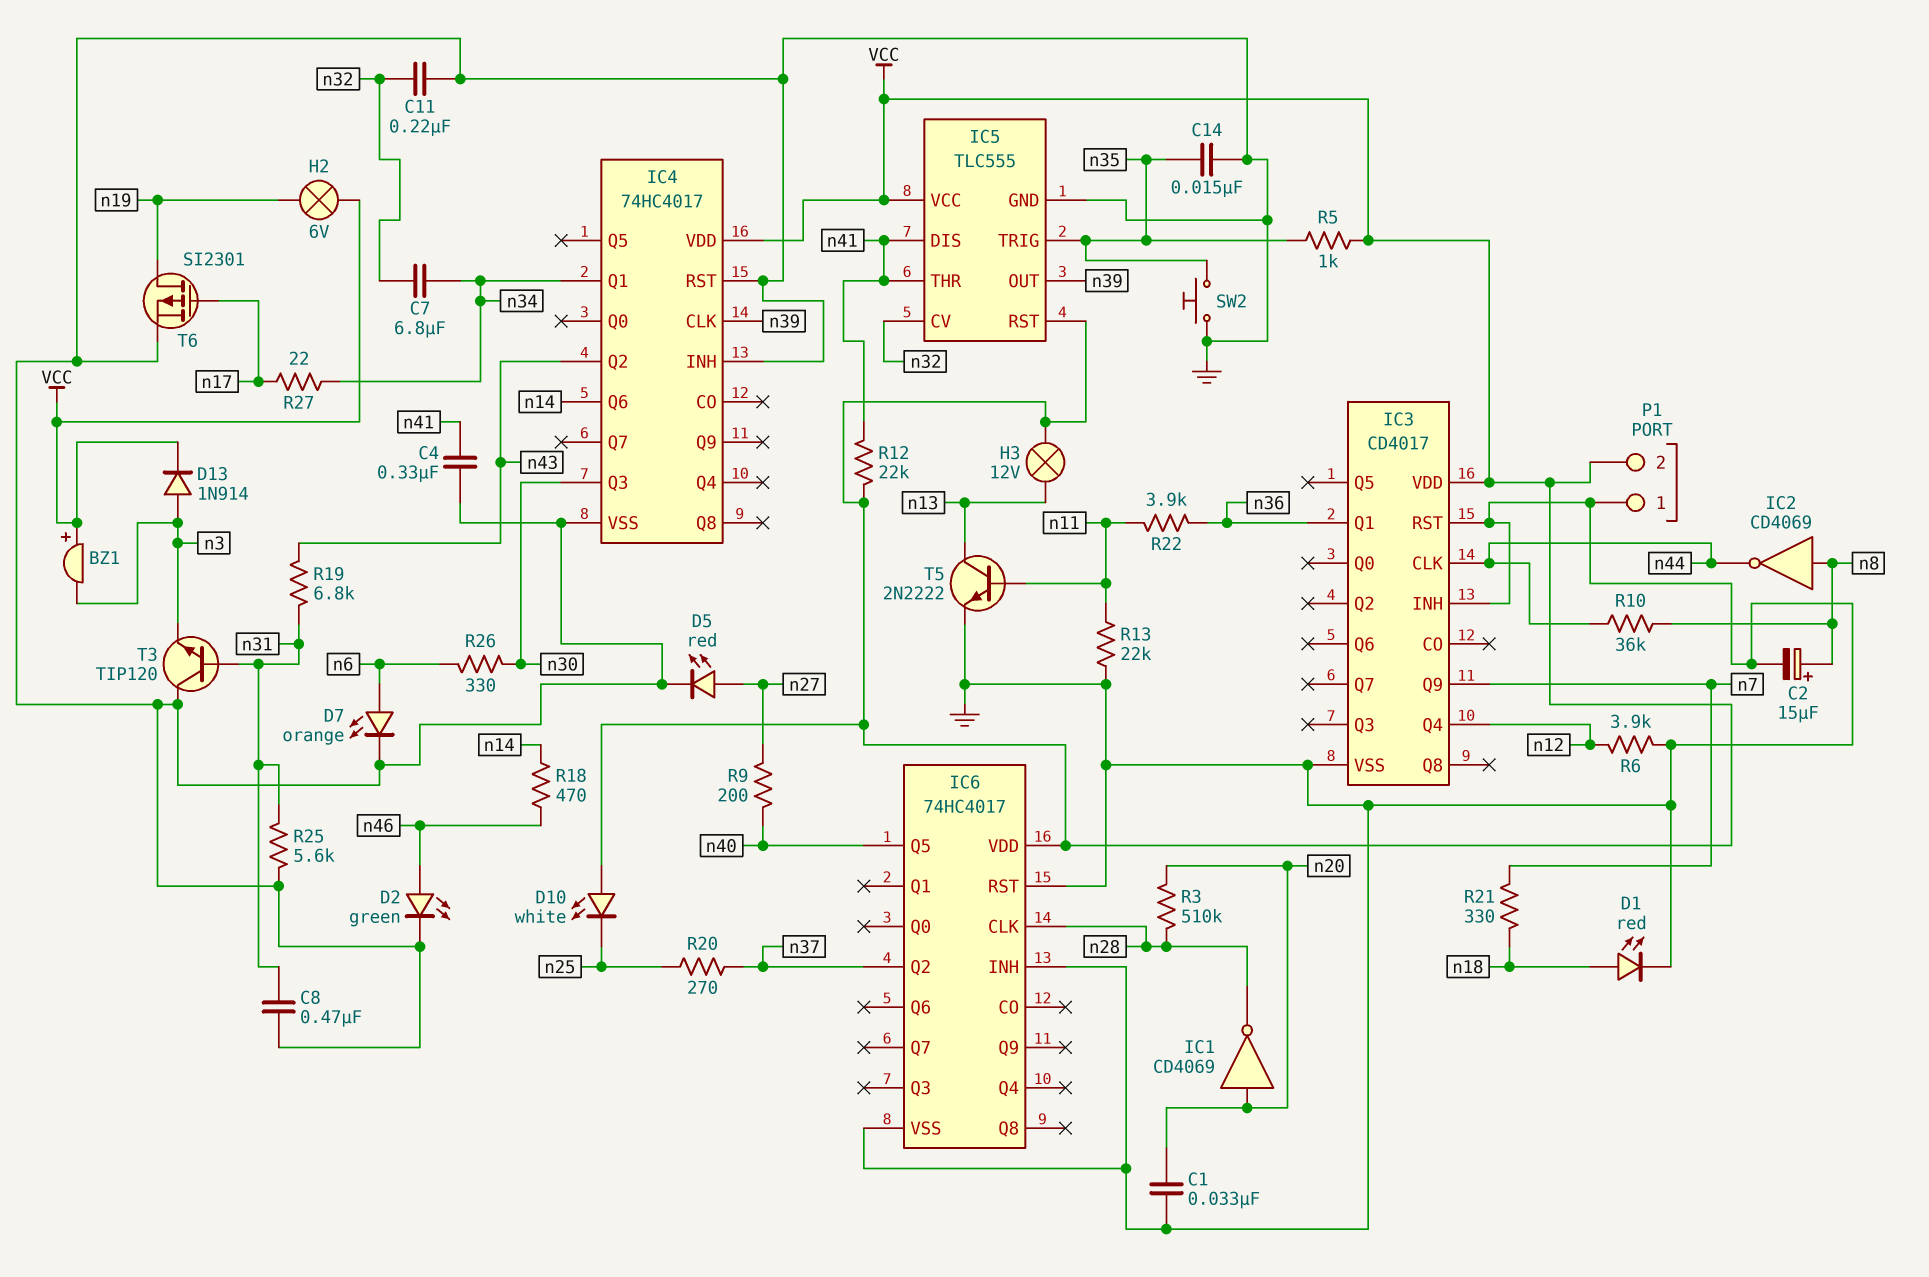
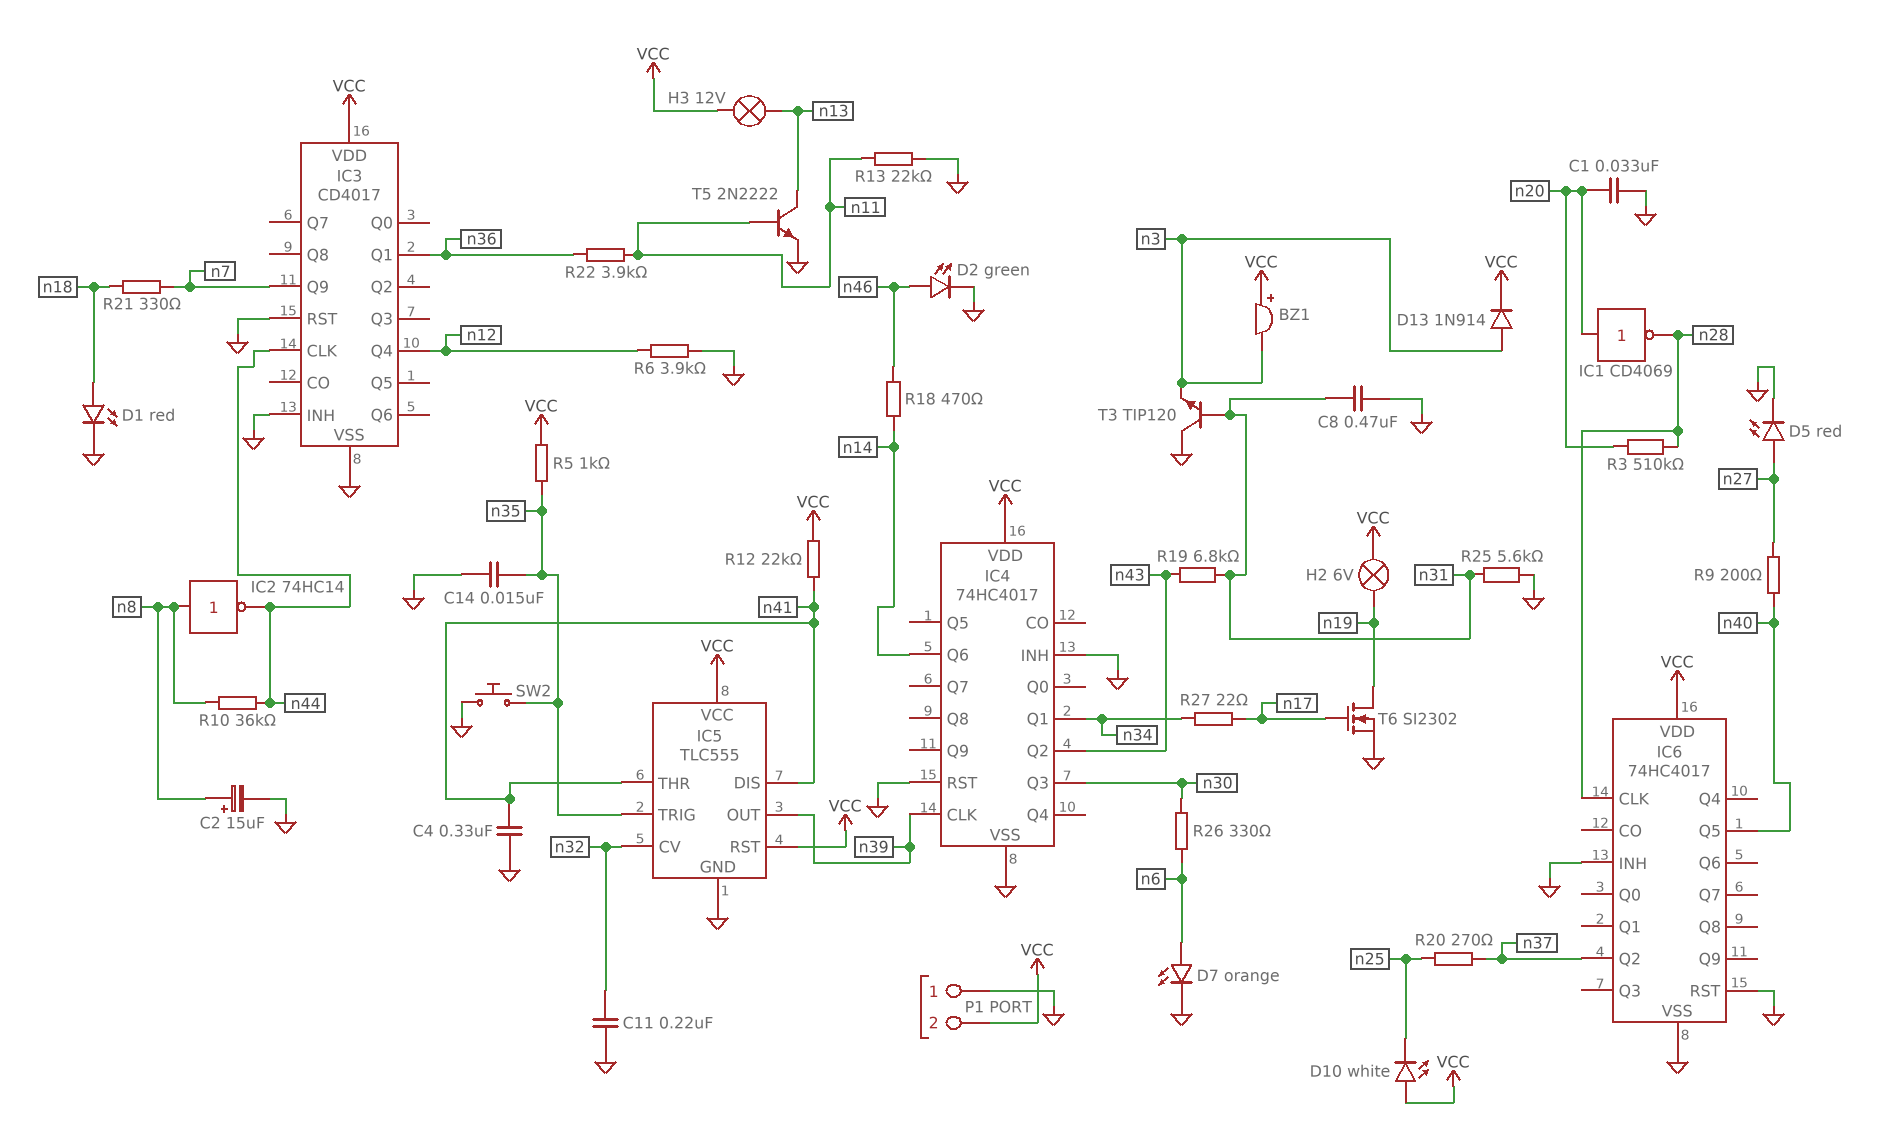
C7: 6.8uF (n32, n34) -> none
IC2: NOT CD4069 (in n8, out n44) -> NOT 74HC14 (in n8, out n44)
T6: PMOS SI2301 (G n17, D n19, S GND) -> NMOS SI2302 (G n17, D n19, S GND)

